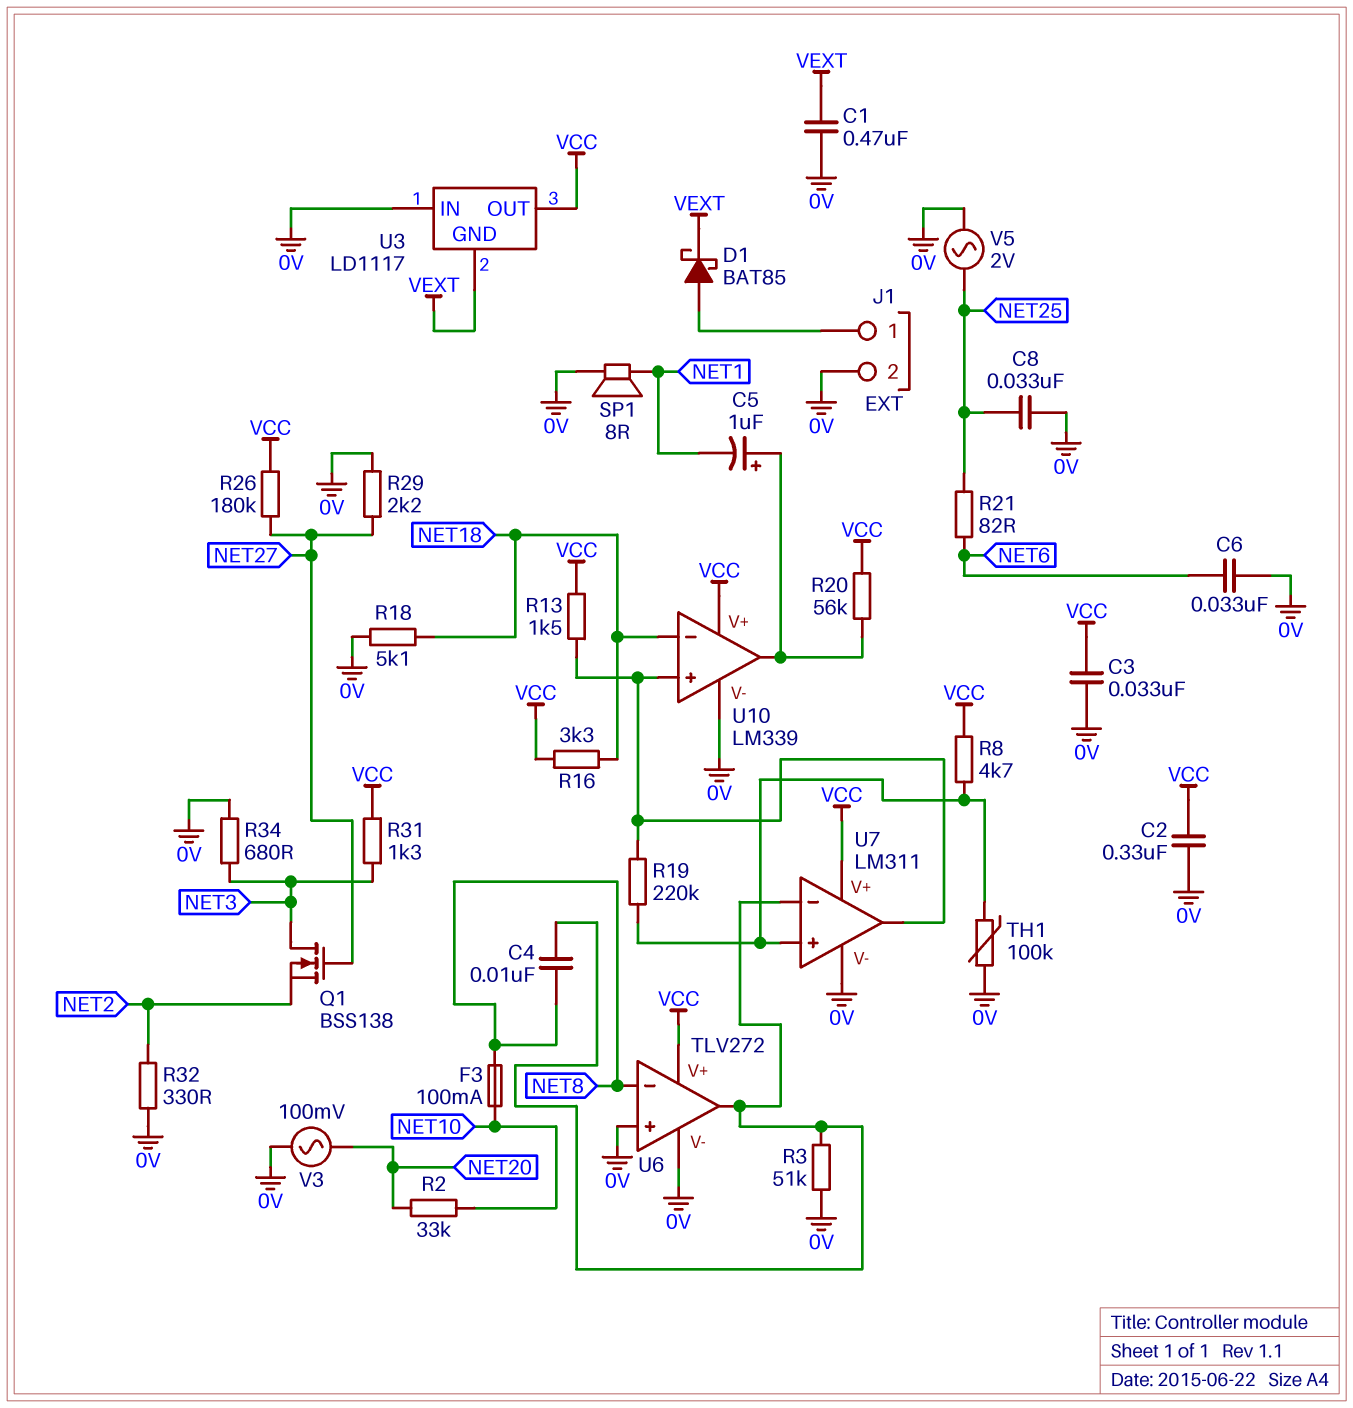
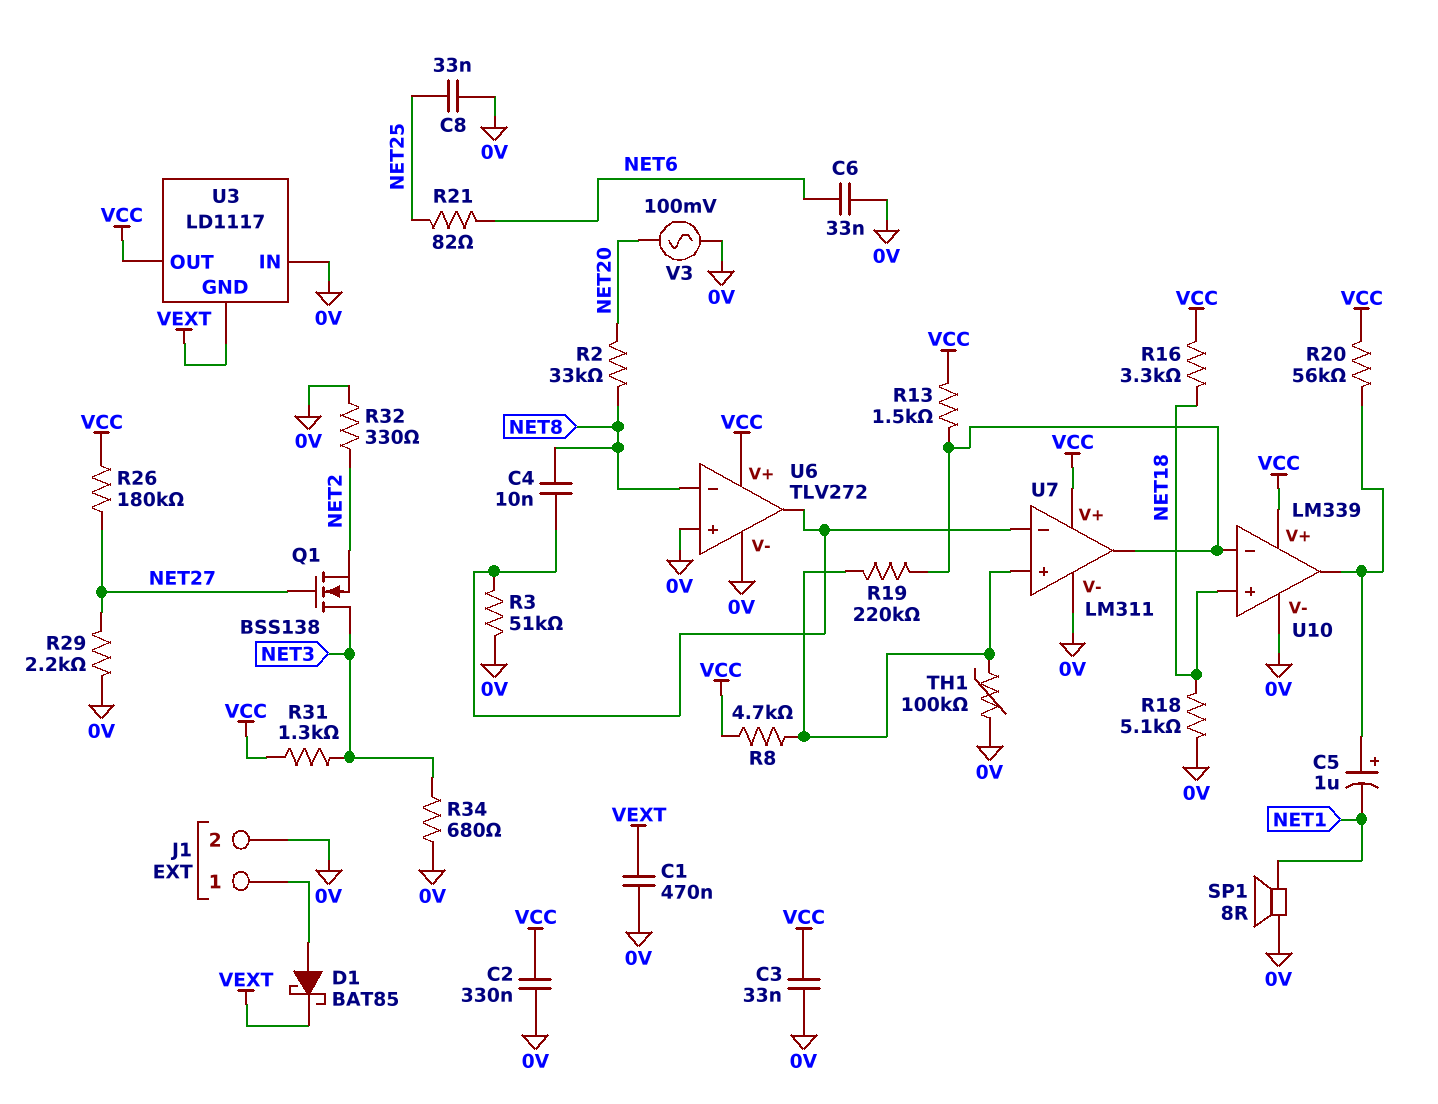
F3: 100mA (NET8, NET10) -> none
R2: 33k (NET10, NET20) -> 33k (NET8, NET20)
U10 pin in+: U7/out -> NET18
U10 pin in-: NET18 -> U7/out
V5: AC 2V (0V, NET25) -> none

